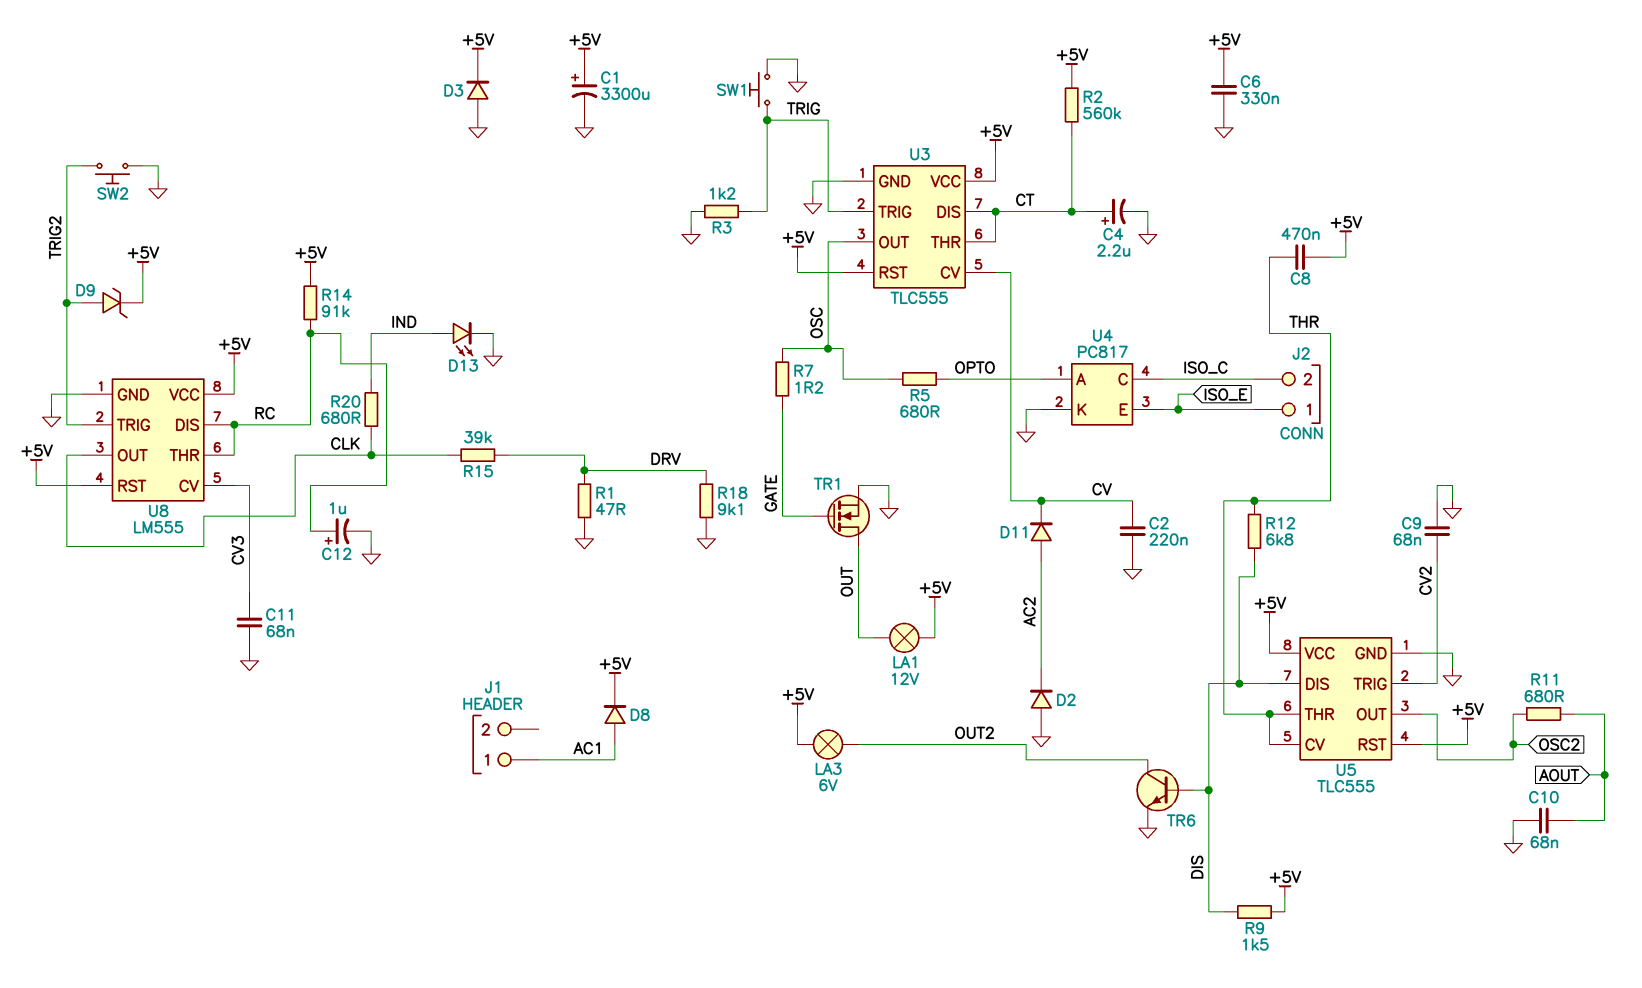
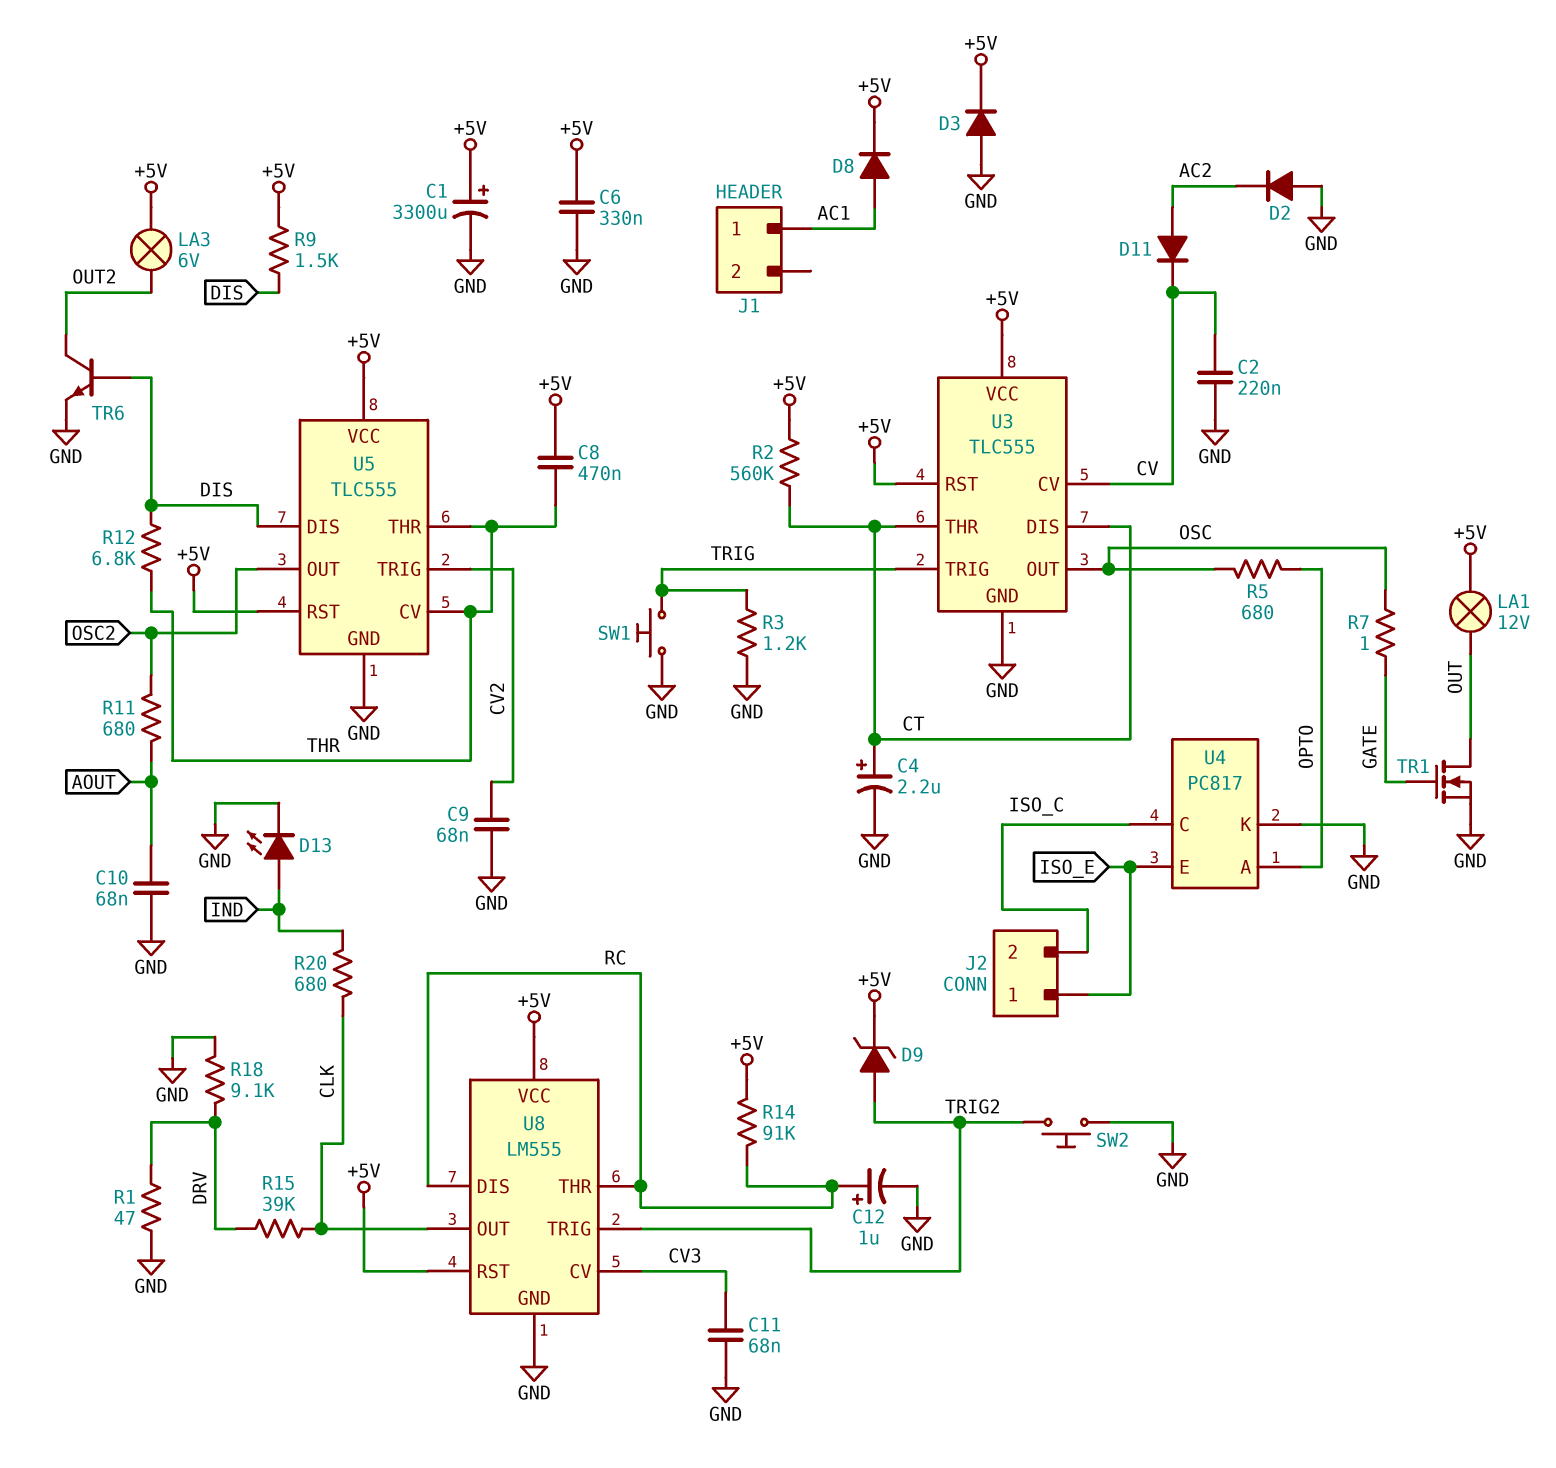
R7: 1.2 (GATE, OSC) -> 1 (GATE, OSC)

